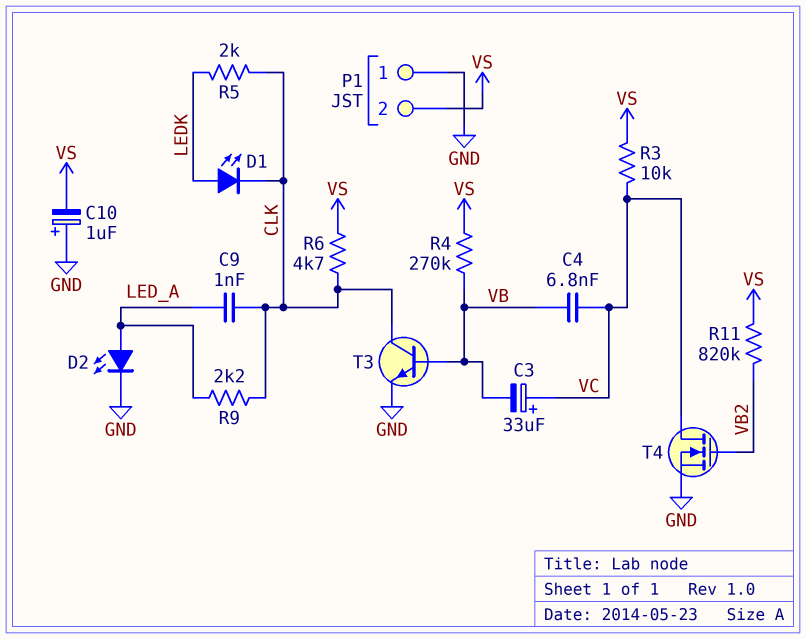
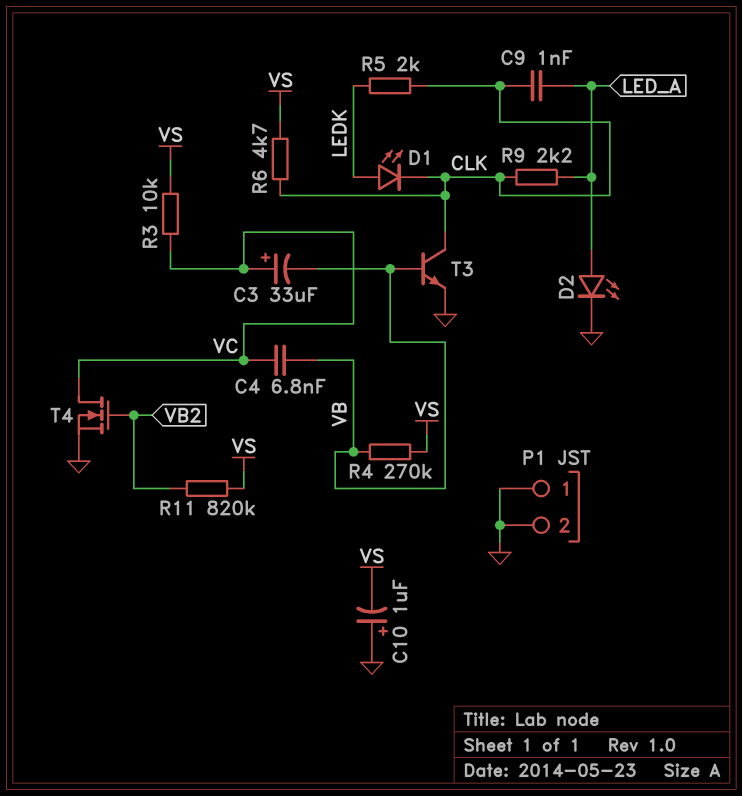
P1 pin 2: VS -> GND

